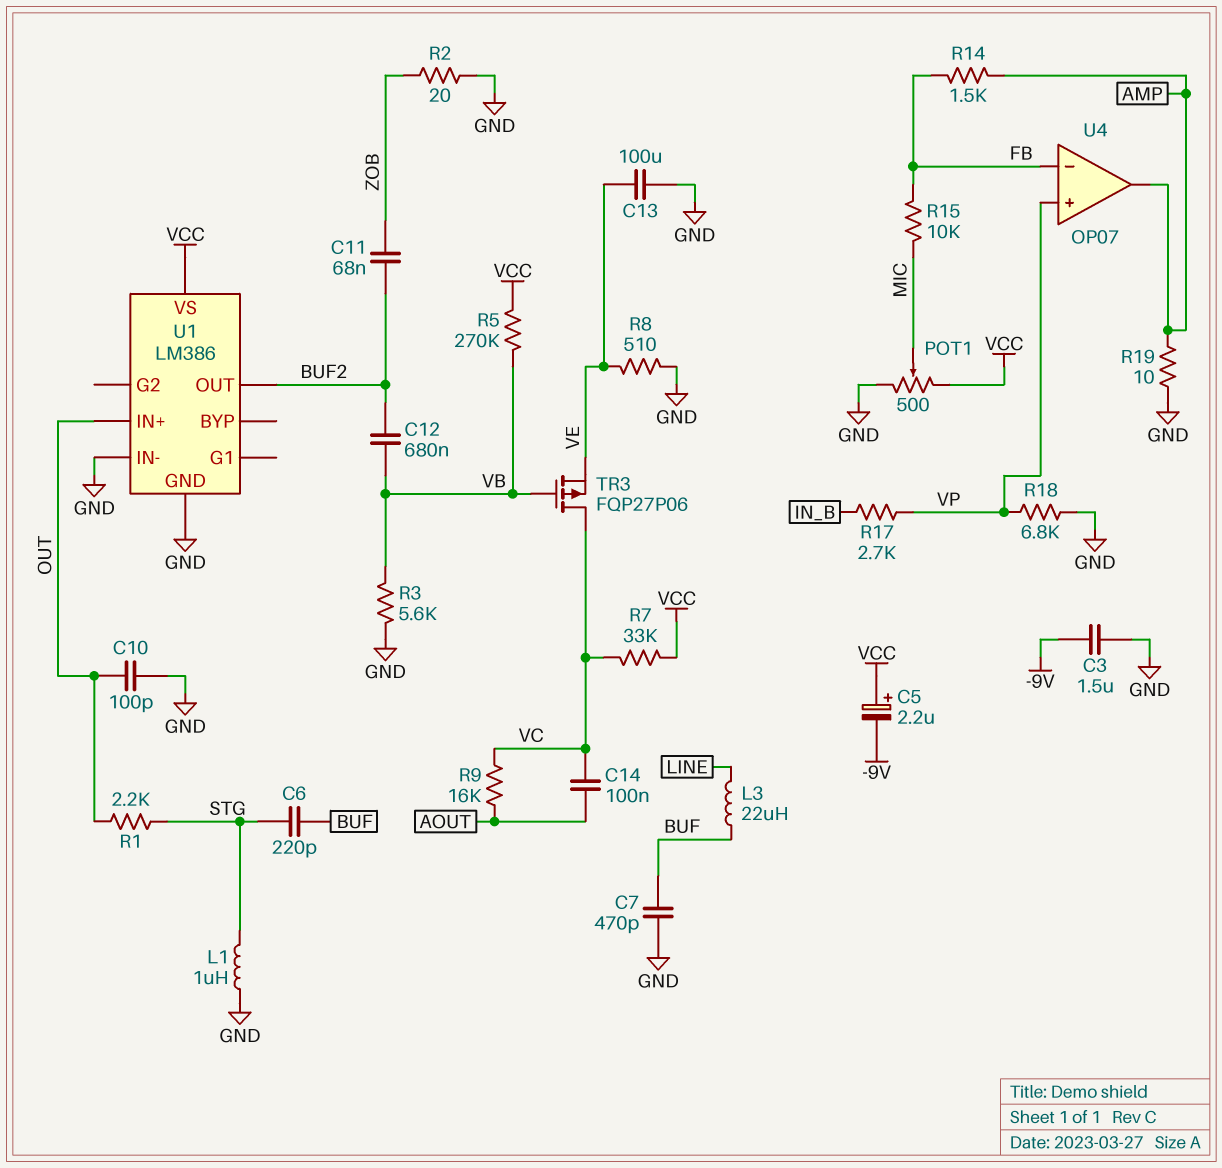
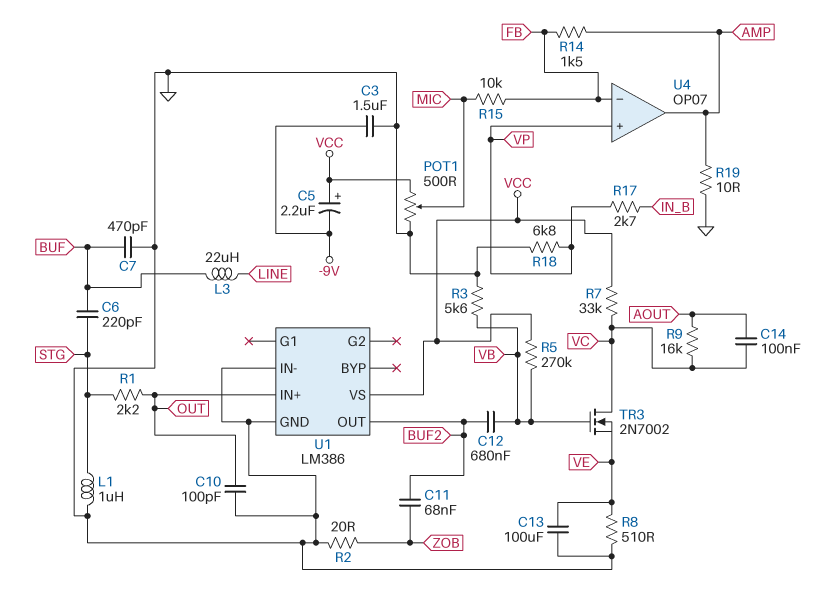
TR3: PMOS FQP27P06 (G VB, D VC, S VE) -> NMOS 2N7002 (G VB, D VC, S VE)

